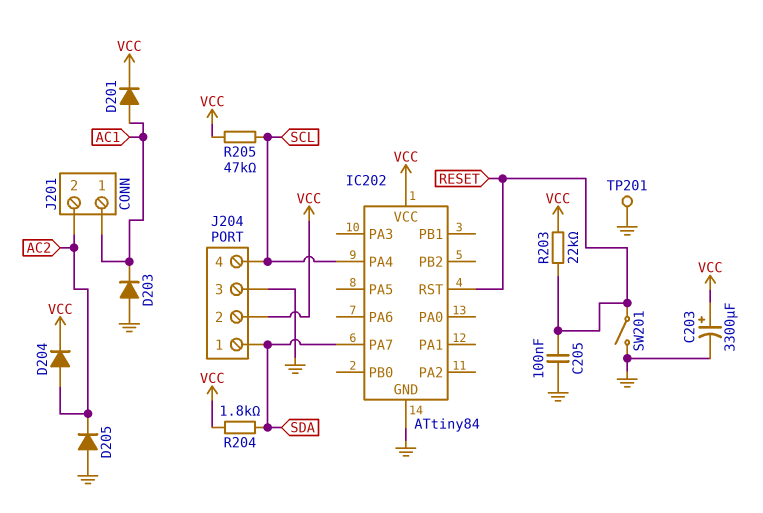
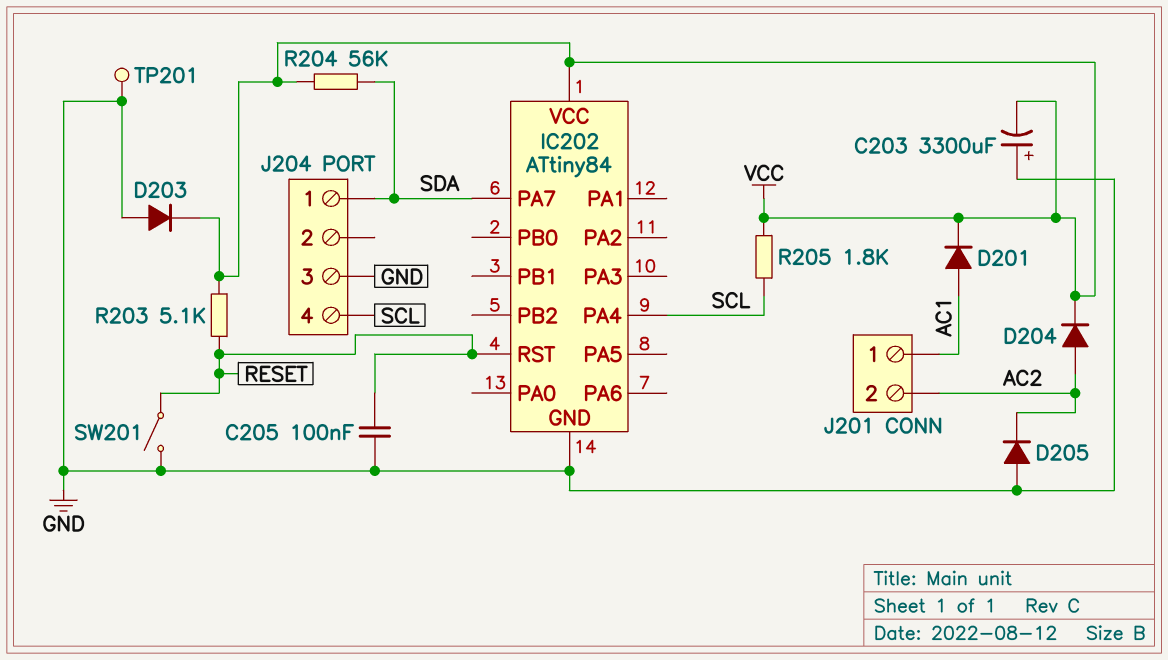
C203: 3300uF (plus VCC, minus GND) -> 3300uF (plus GND, minus VCC)
D203: diode (A GND, K AC1) -> diode (A GND, K VCC)
J204 pin 2: VCC -> none
R203: 22k (RESET, VCC) -> 5.1k (RESET, VCC)
R204: 1.8k (SDA, VCC) -> 56k (SDA, VCC)
R205: 47k (SCL, VCC) -> 1.8k (SCL, VCC)

